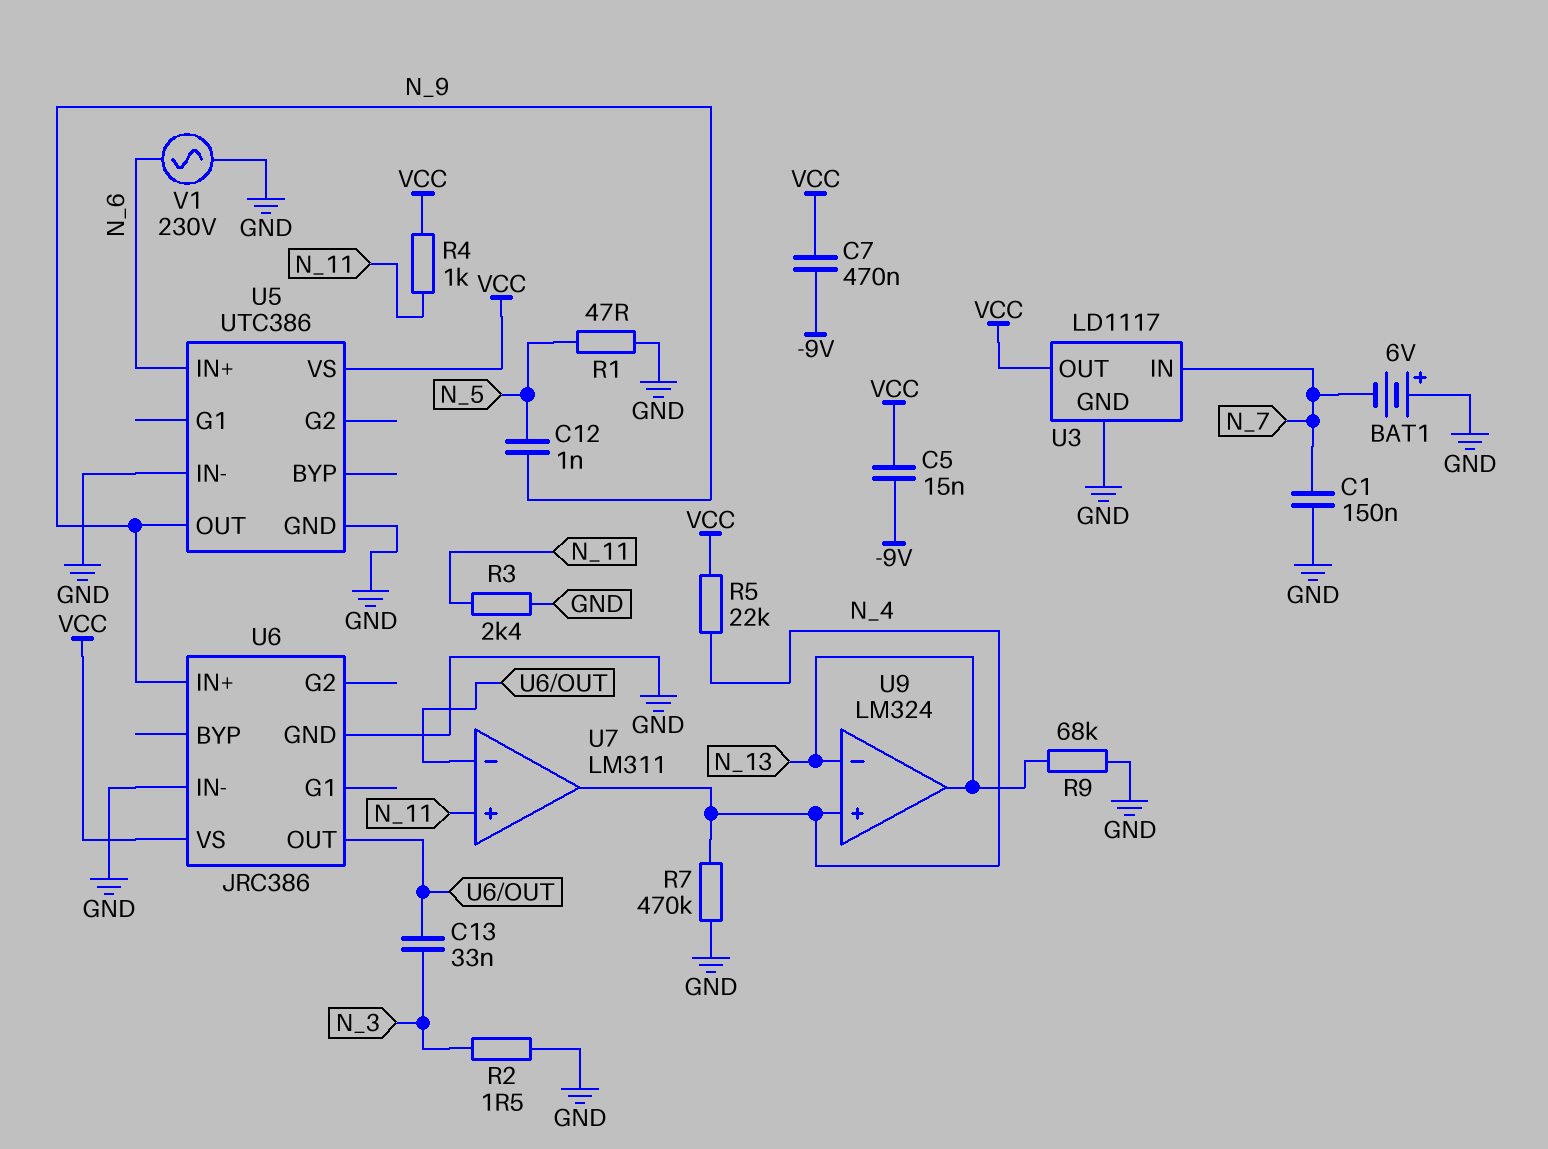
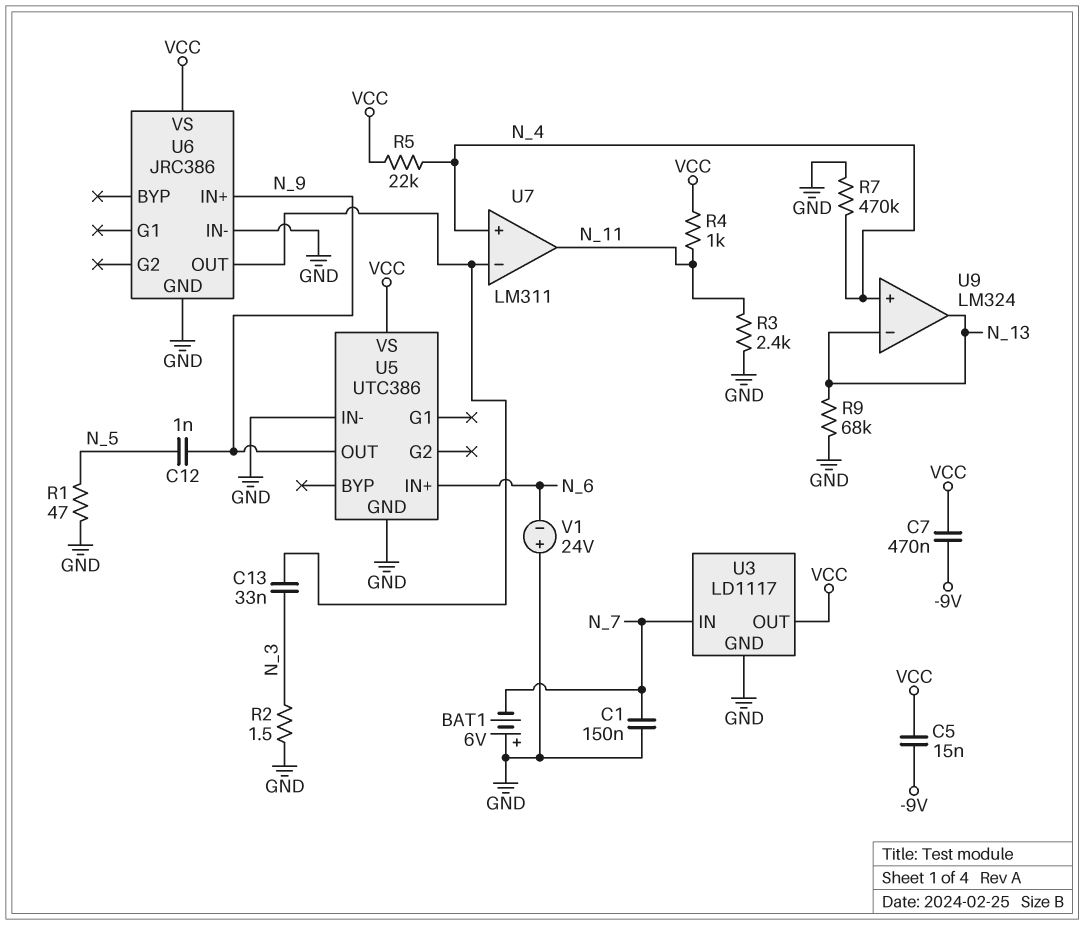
U7 pin in+: N_11 -> N_4
U7 pin out: N_4 -> N_11
V1: AC 230V (GND, N_6) -> 24V (plus GND, minus N_6)

